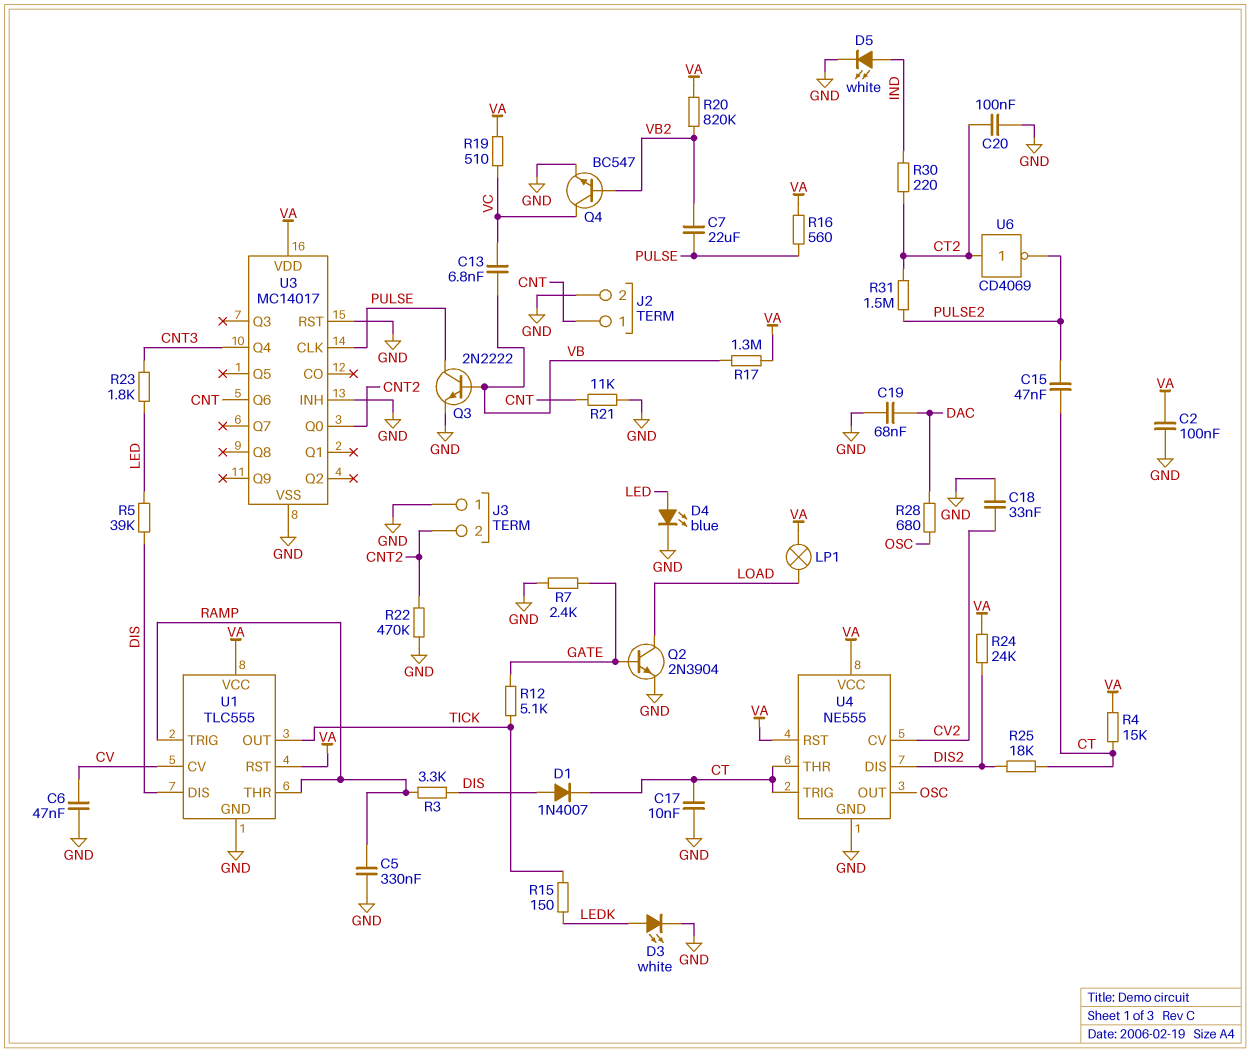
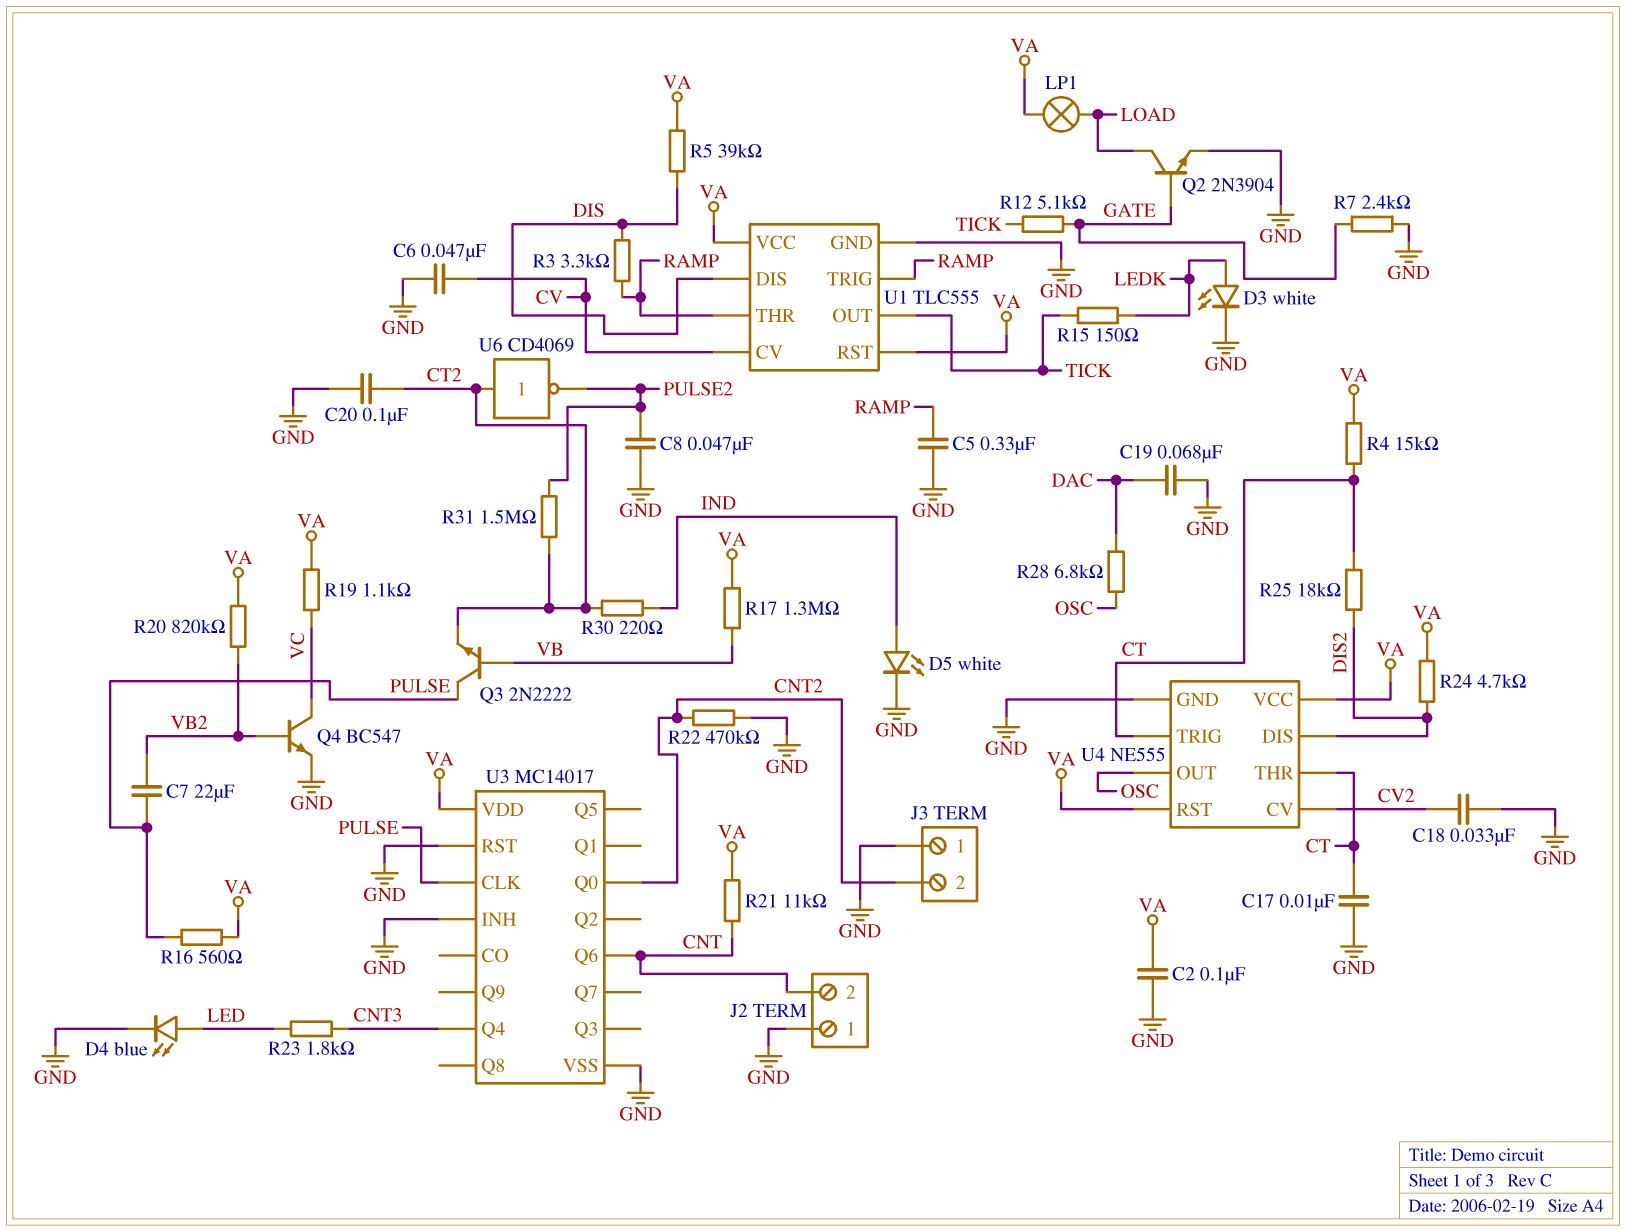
C8: none -> 47nF (GND, PULSE2)
C13: 6.8nF (VB, VC) -> none
C15: 47nF (CT, PULSE2) -> none
D1: diode 1N4007 (A DIS, K CT) -> none
J2 pin 1: CNT -> GND
J2 pin 2: GND -> CNT
Q3: NPN 2N2222 (B VB, C PULSE, E GND) -> NPN 2N2222 (B VB, C PULSE, E CT2)
R5: 39k (DIS, LED) -> 39k (DIS, VA)
R19: 510 (VA, VC) -> 1.1k (VA, VC)
R21: 11k (CNT, GND) -> 11k (CNT, VA)
R24: 24k (DIS2, VA) -> 4.7k (DIS2, VA)
R28: 680 (DAC, OSC) -> 6.8k (DAC, OSC)

